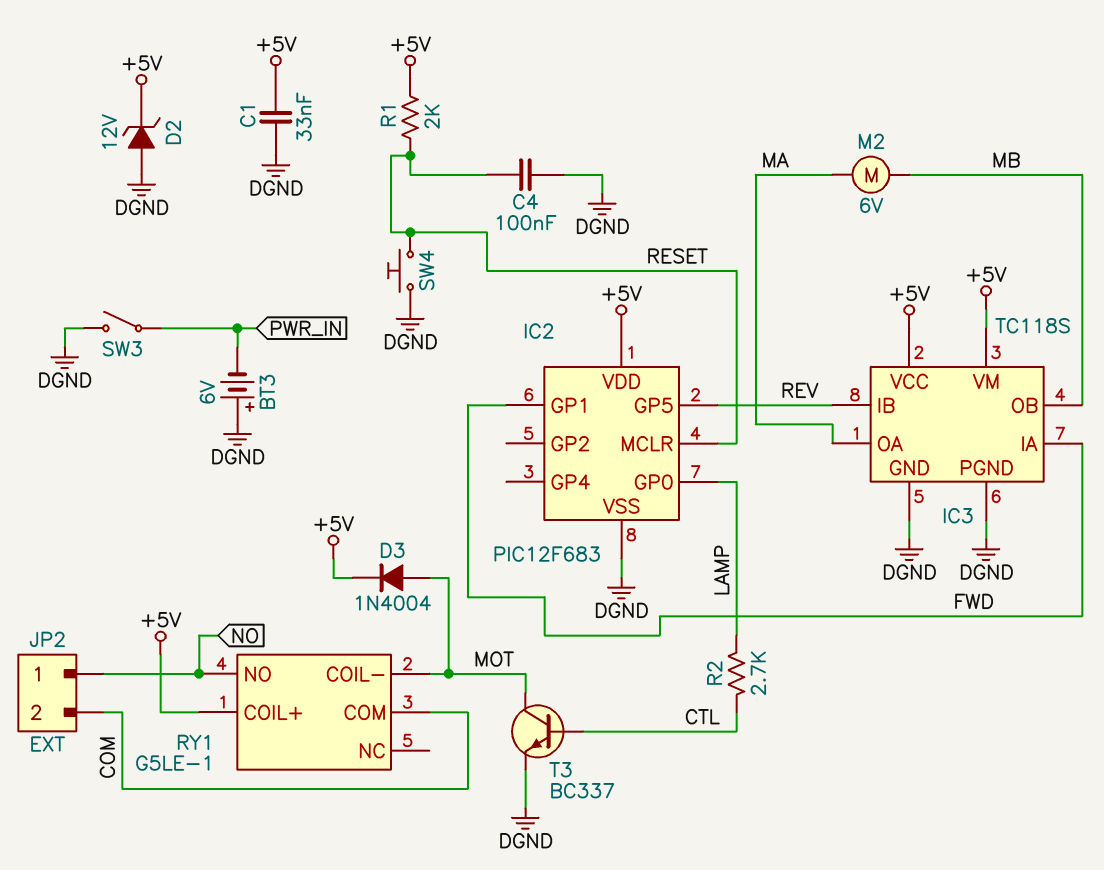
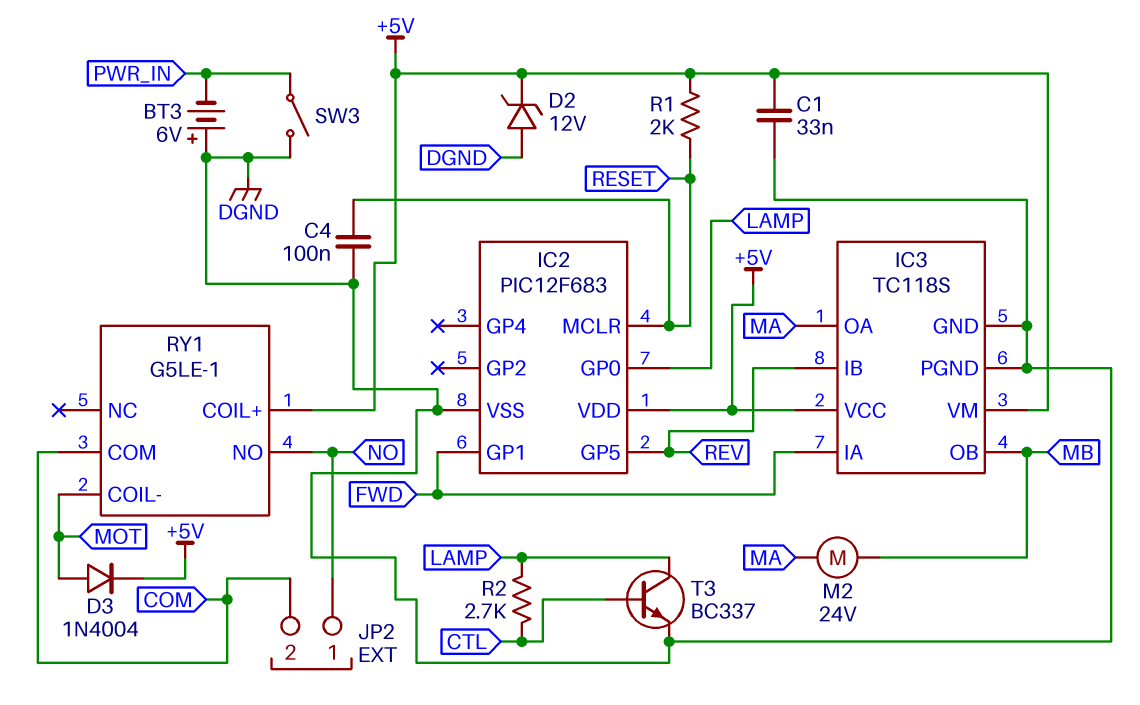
M2: motor 6V (MA, MB) -> motor 24V (MA, MB)
SW4: button (DGND, RESET) -> none
T3: NPN BC337 (B CTL, C MOT, E DGND) -> NPN BC337 (B CTL, C LAMP, E DGND)

